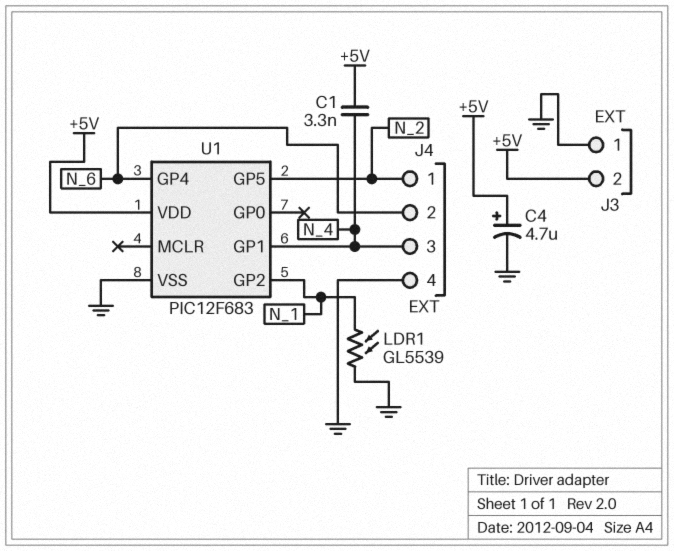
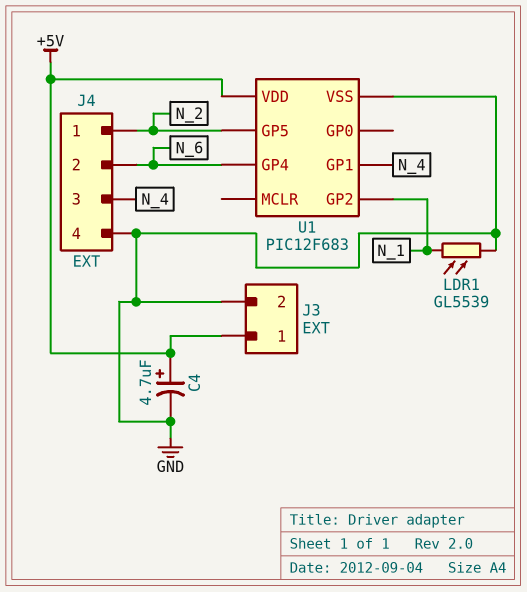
C1: 3.3nF (+5V, N_4) -> none
J3 pin 1: GND -> +5V
J3 pin 2: +5V -> GND

